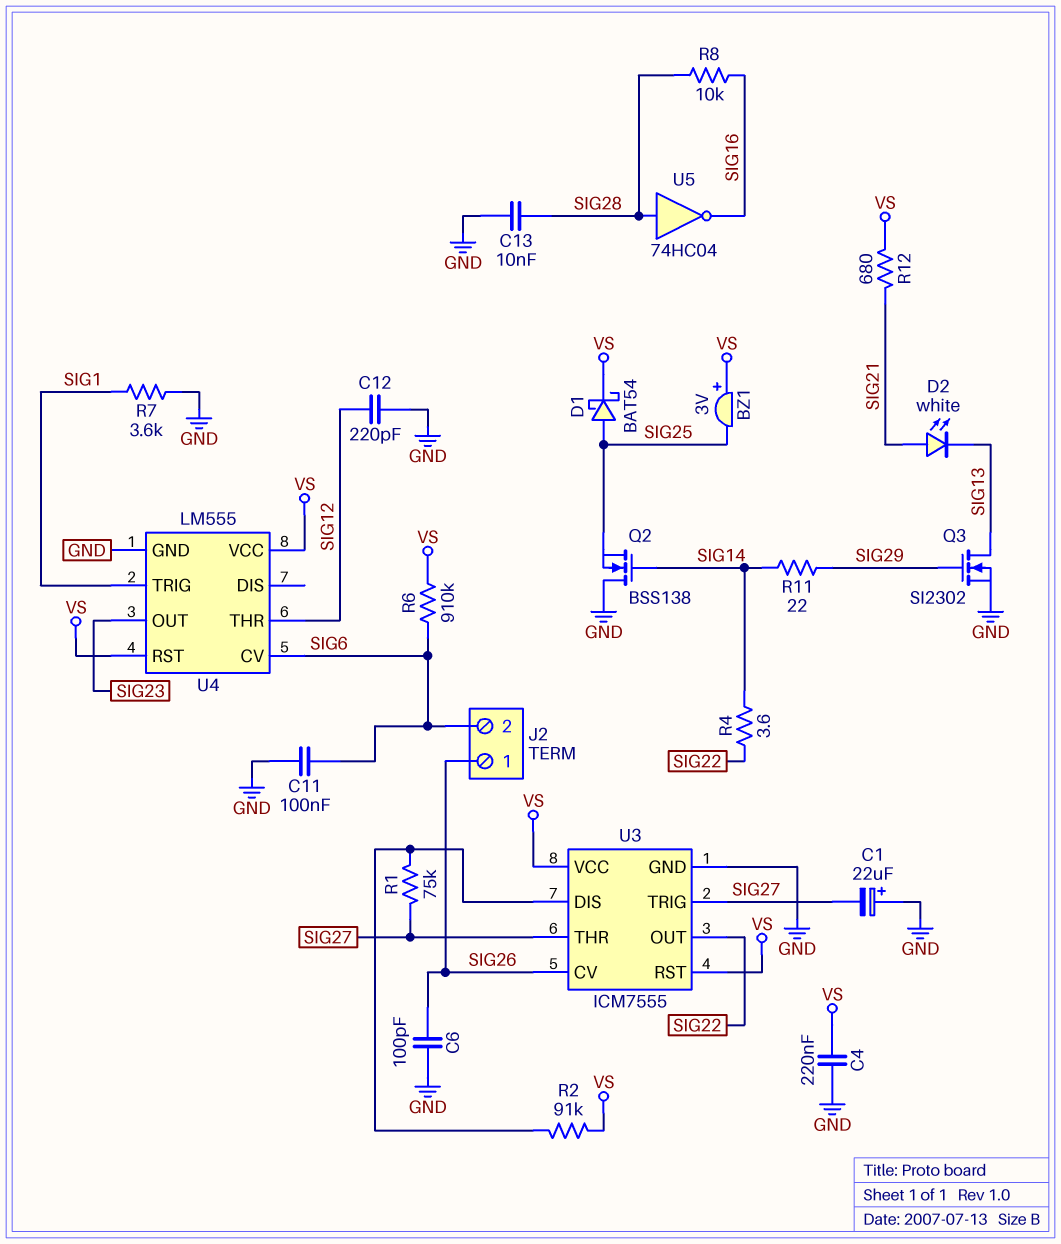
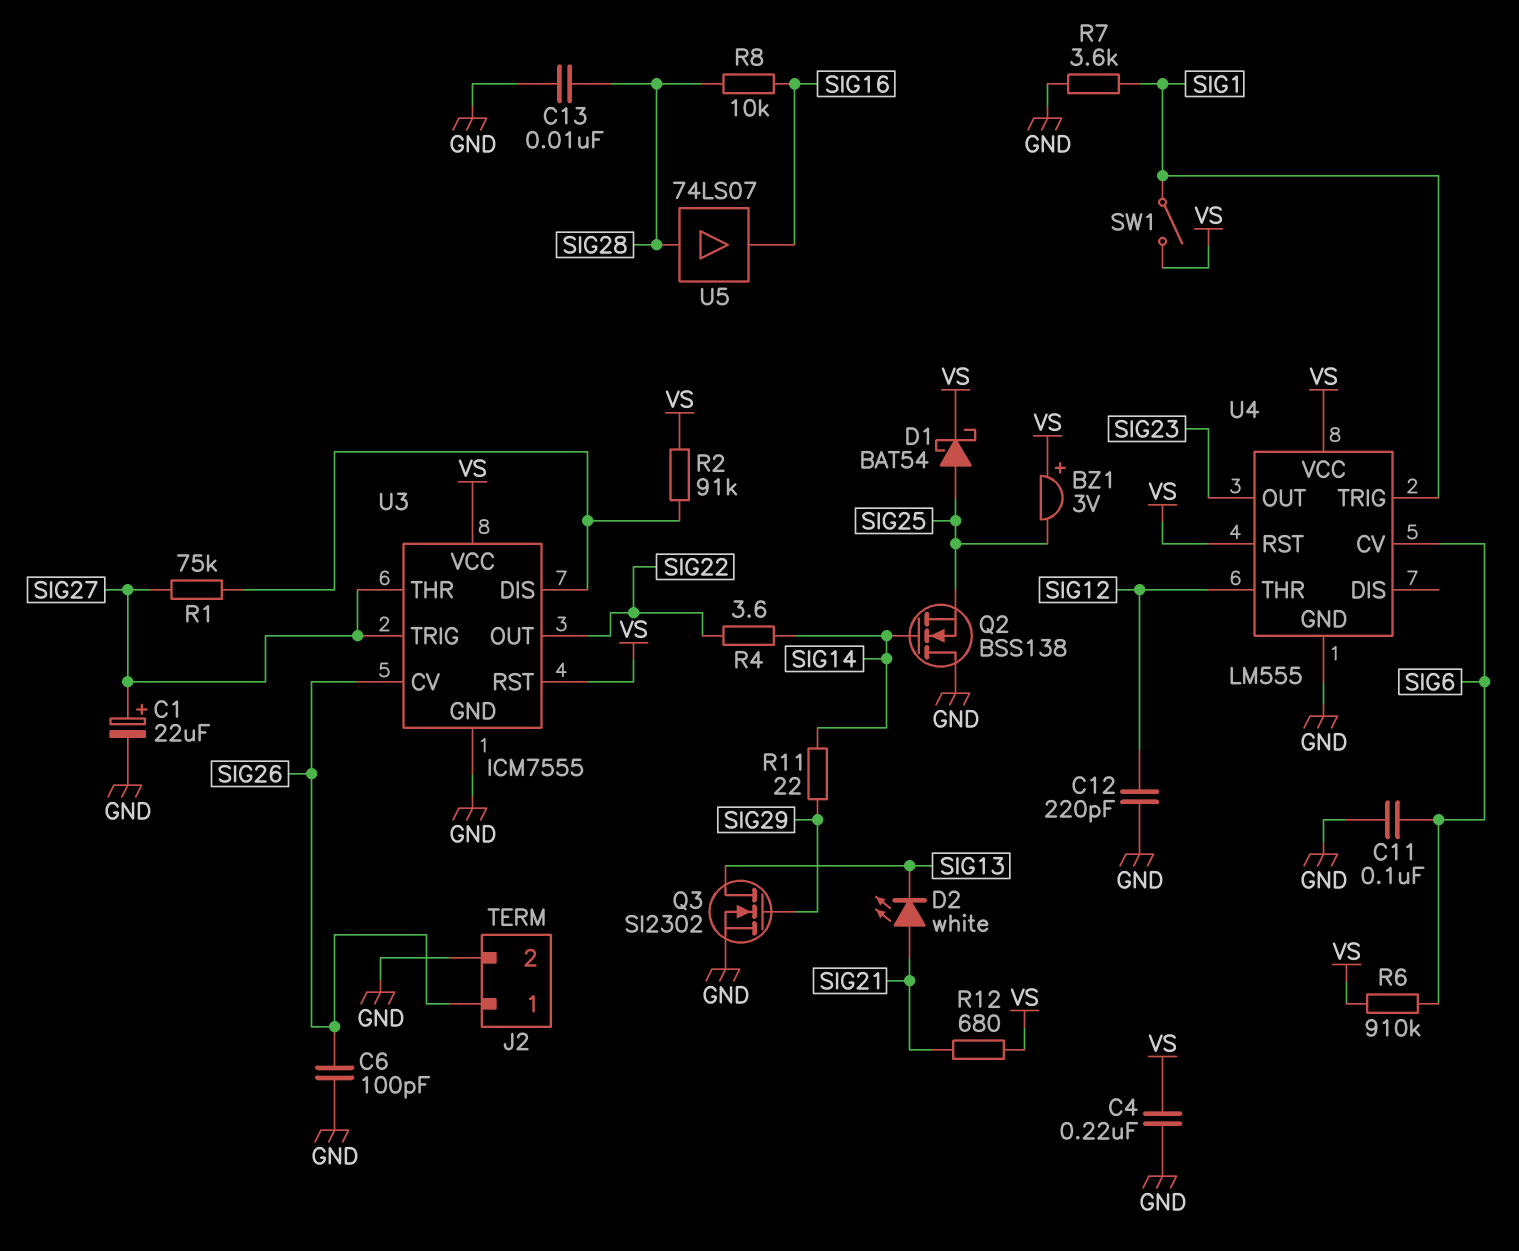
C1: 22uF (plus GND, minus SIG27) -> 22uF (plus SIG27, minus GND)
J2 pin 2: SIG6 -> GND
SW1: none -> switch (SIG1, VS)
U5: NOT 74HC04 (in SIG28, out SIG16) -> buffer 74LS07 (in SIG28, out SIG16)

